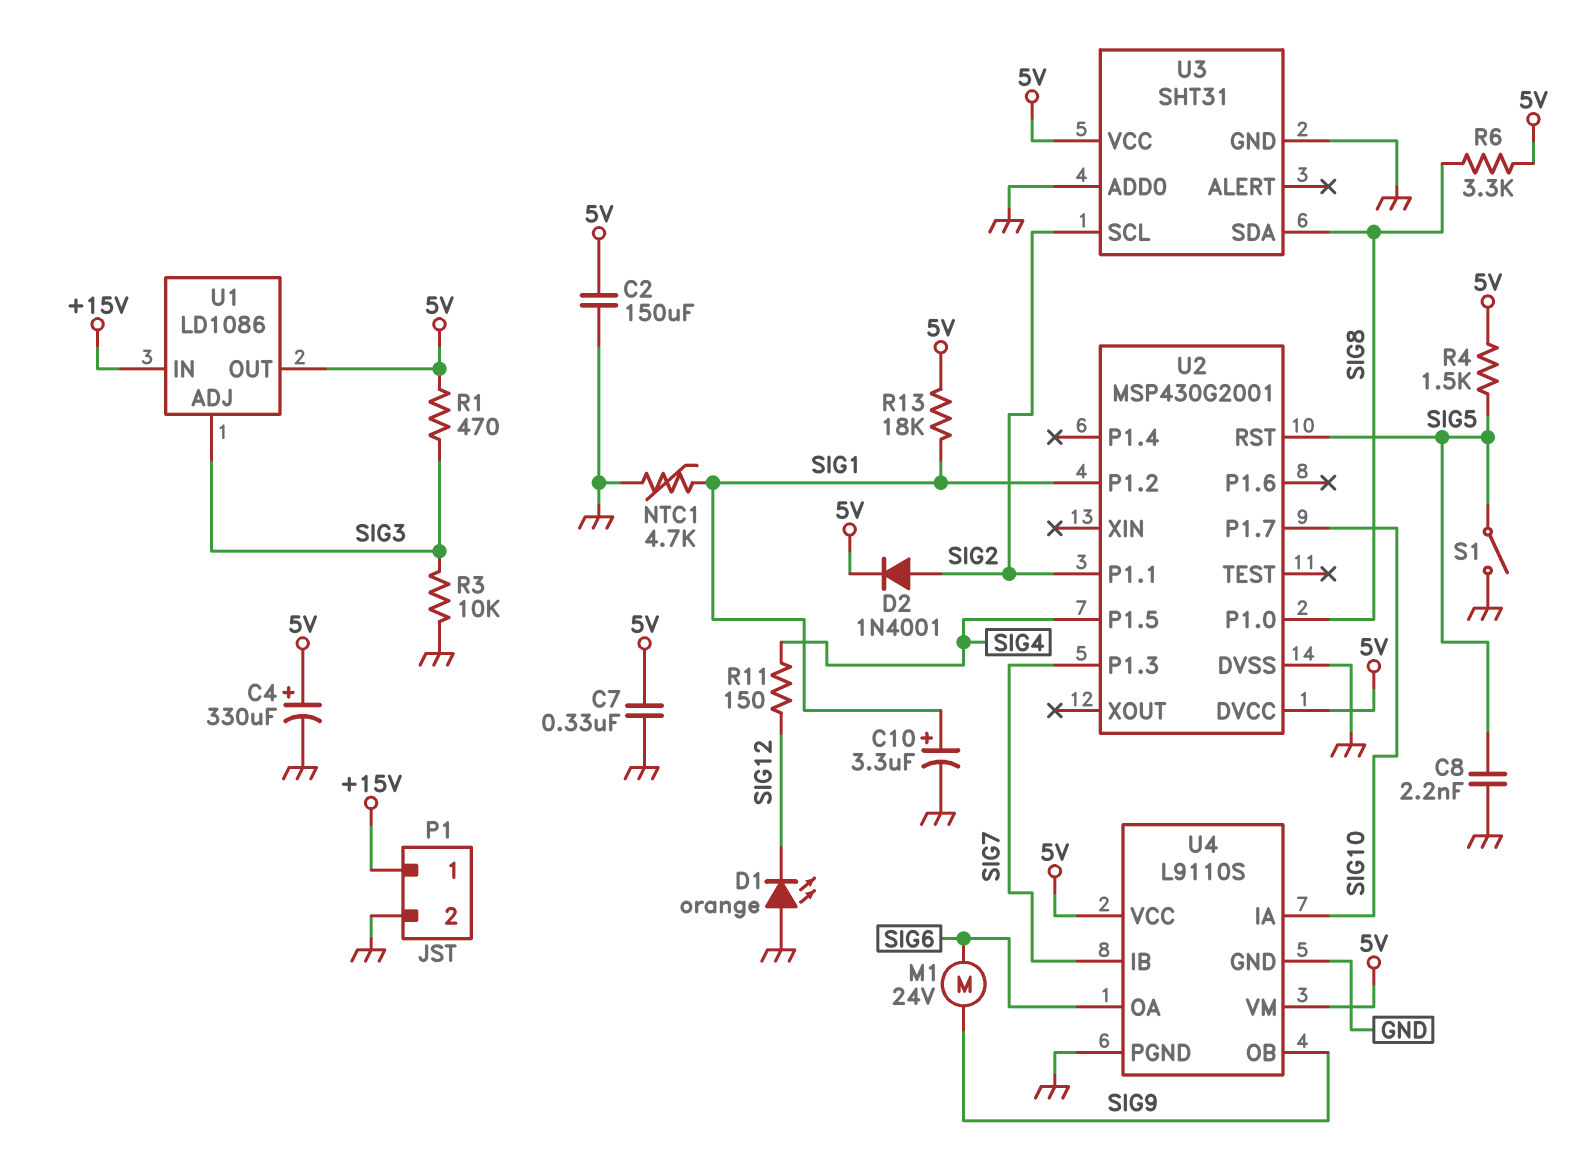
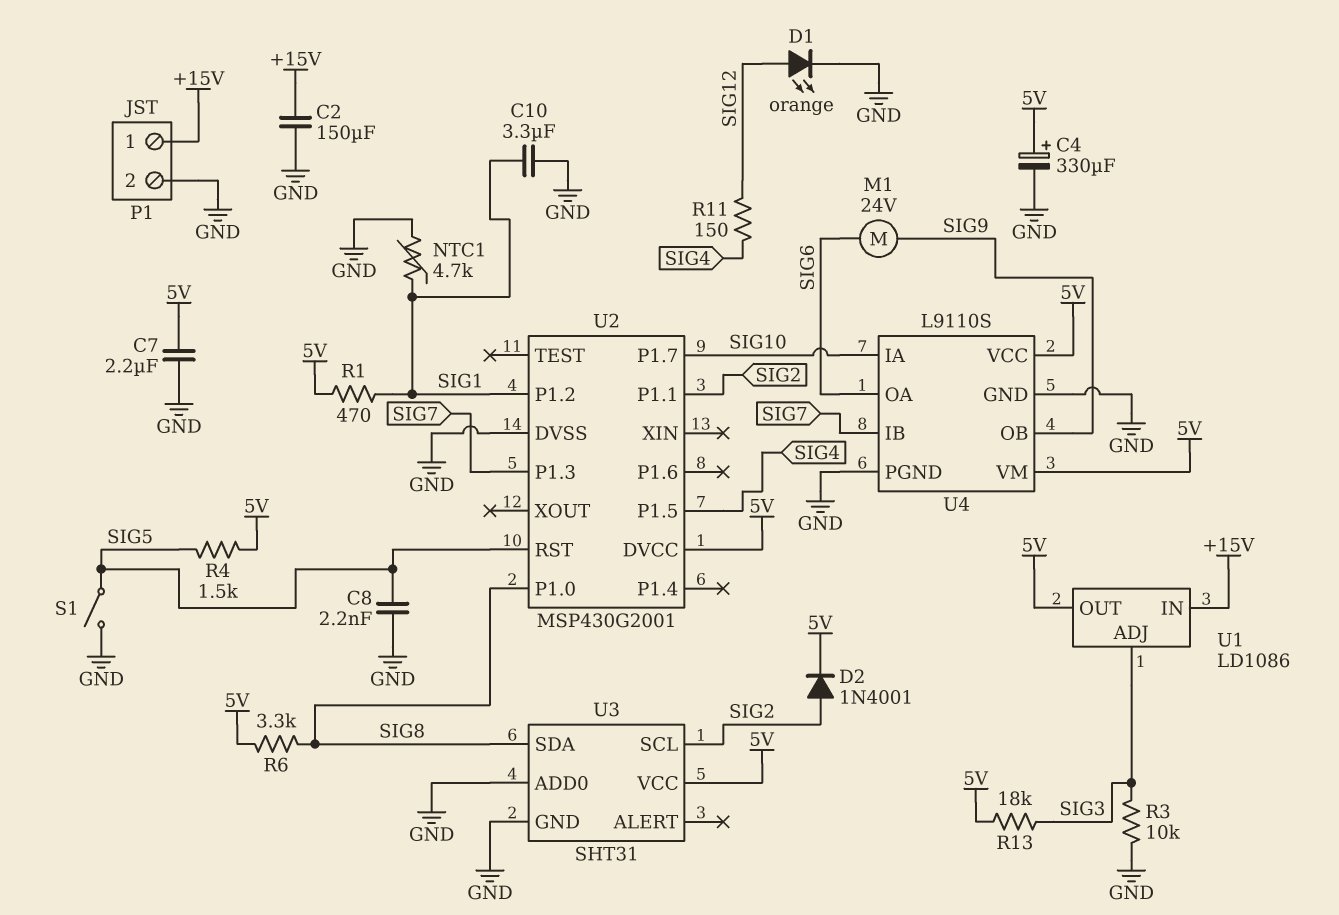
C2: 150uF (5V, GND) -> 150uF (+15V, GND)
C7: 330nF (5V, GND) -> 2.2uF (5V, GND)
C10: 3.3uF (plus SIG1, minus GND) -> 3.3uF (GND, SIG1)
D1: LED orange (A GND, K SIG12) -> LED orange (A SIG12, K GND)
R1: 470 (5V, SIG3) -> 470 (5V, SIG1)
R13: 18k (5V, SIG1) -> 18k (5V, SIG3)

